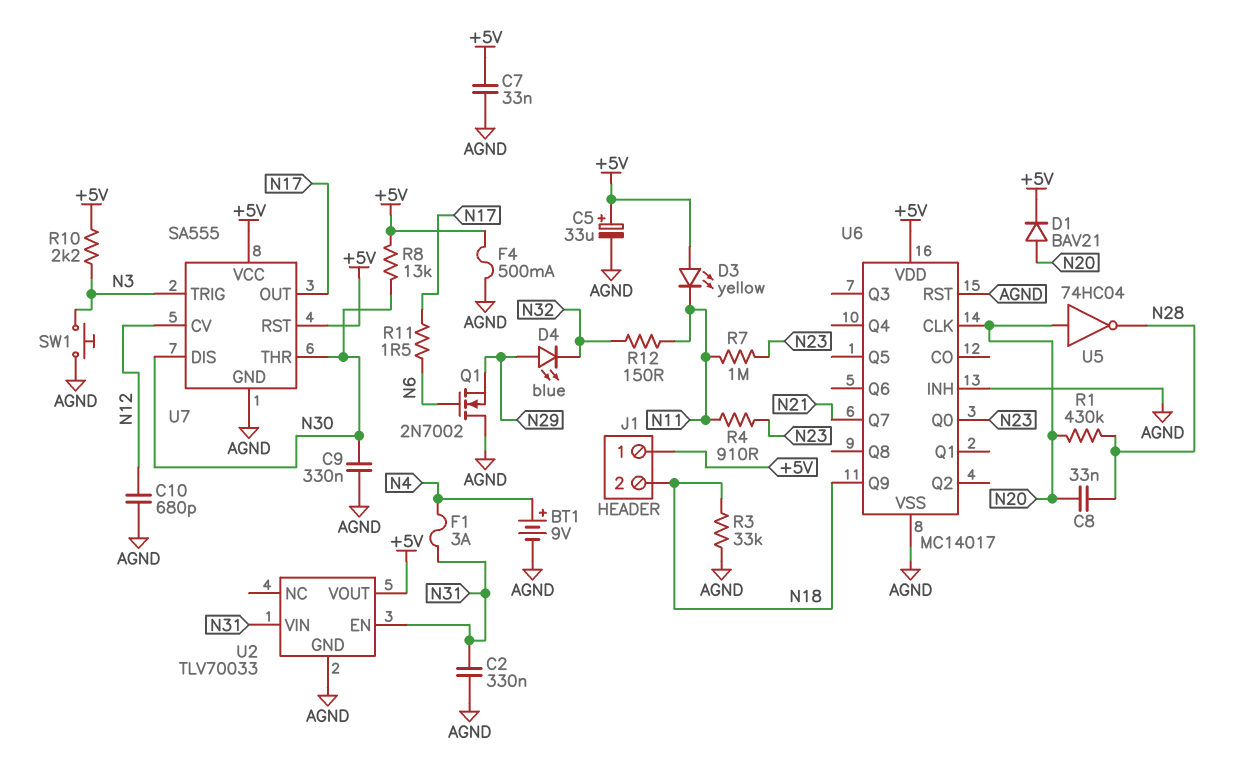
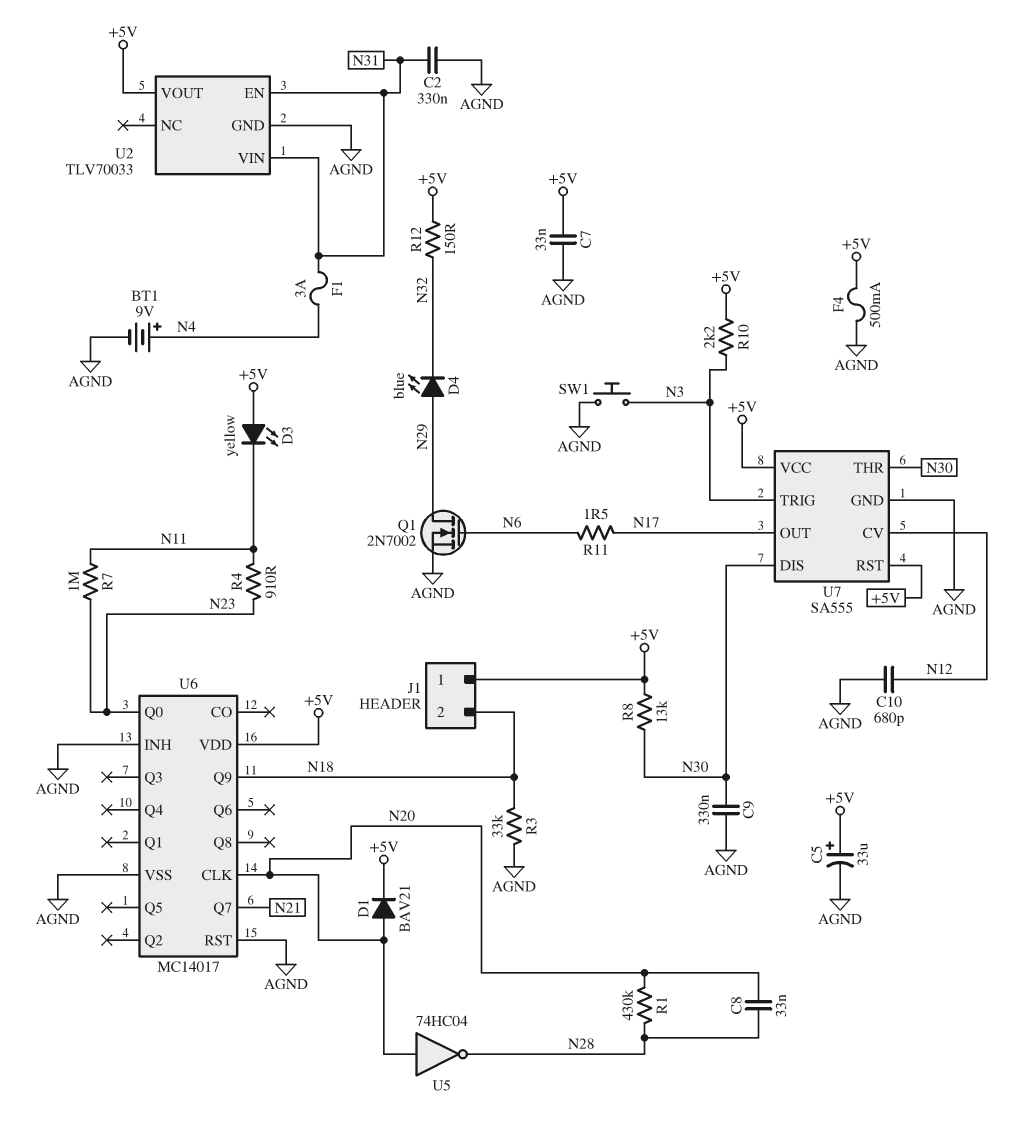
Q1: NMOS 2N7002 (G N6, D AGND, S N29) -> NMOS 2N7002 (G N6, D N29, S AGND)
R12: 150 (N11, N32) -> 150 (+5V, N32)

